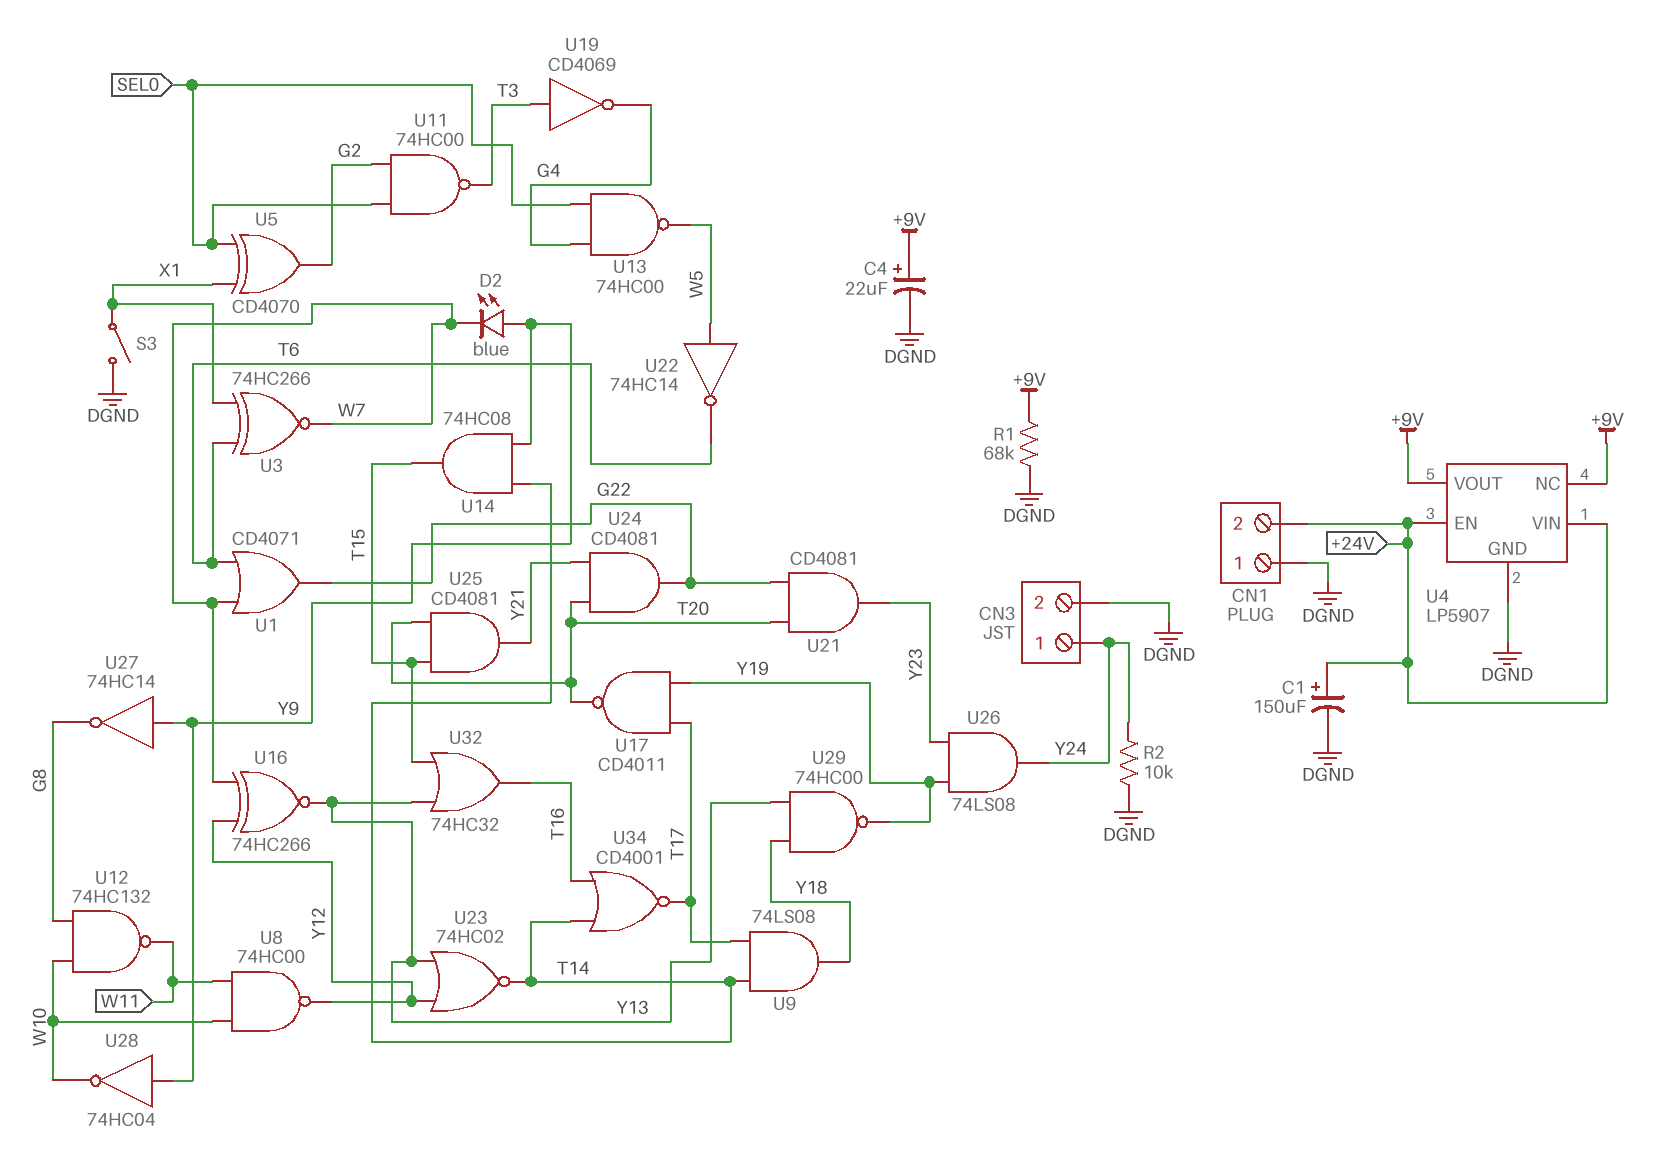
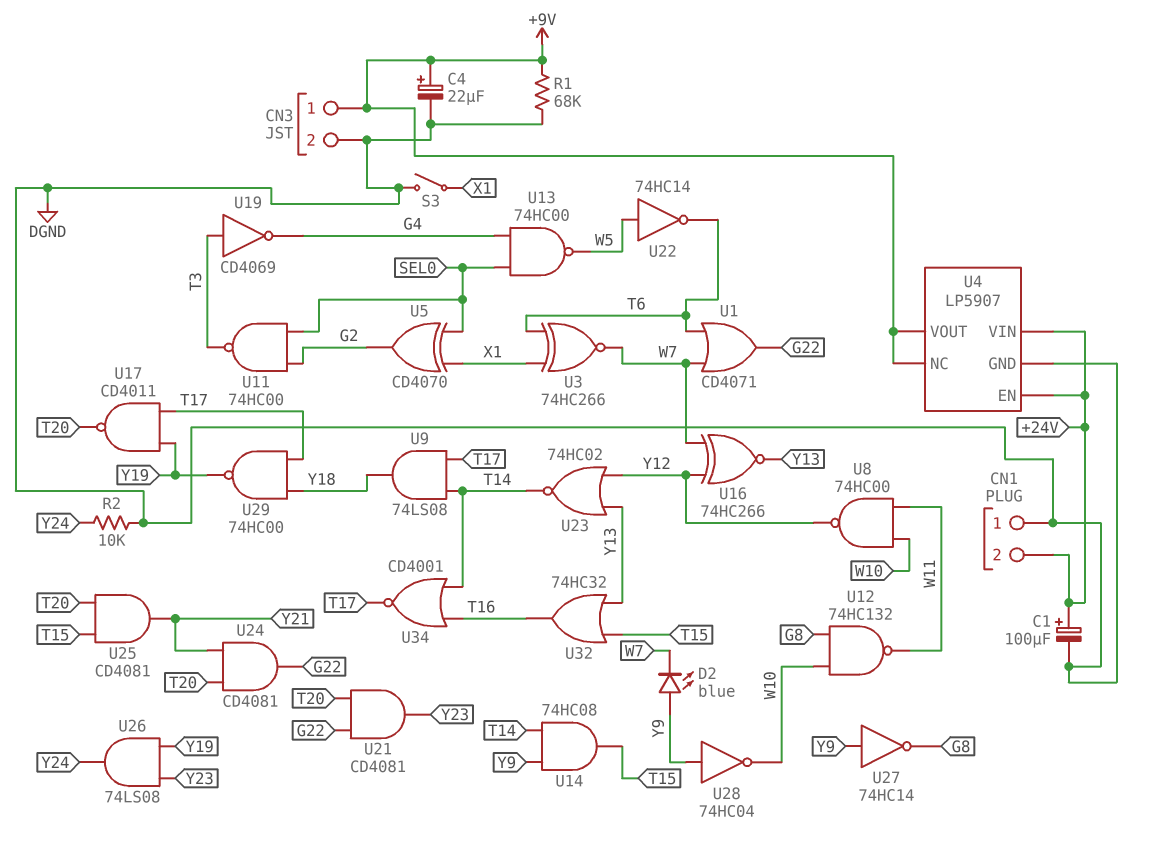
C1: 150uF (plus +24V, minus DGND) -> 100uF (plus +24V, minus DGND)
CN3 pin 1: Y24 -> +9V
U29: NAND 74HC00 (in Y13, in Y18, out Y19) -> NAND 74HC00 (in T17, in Y18, out Y19)

